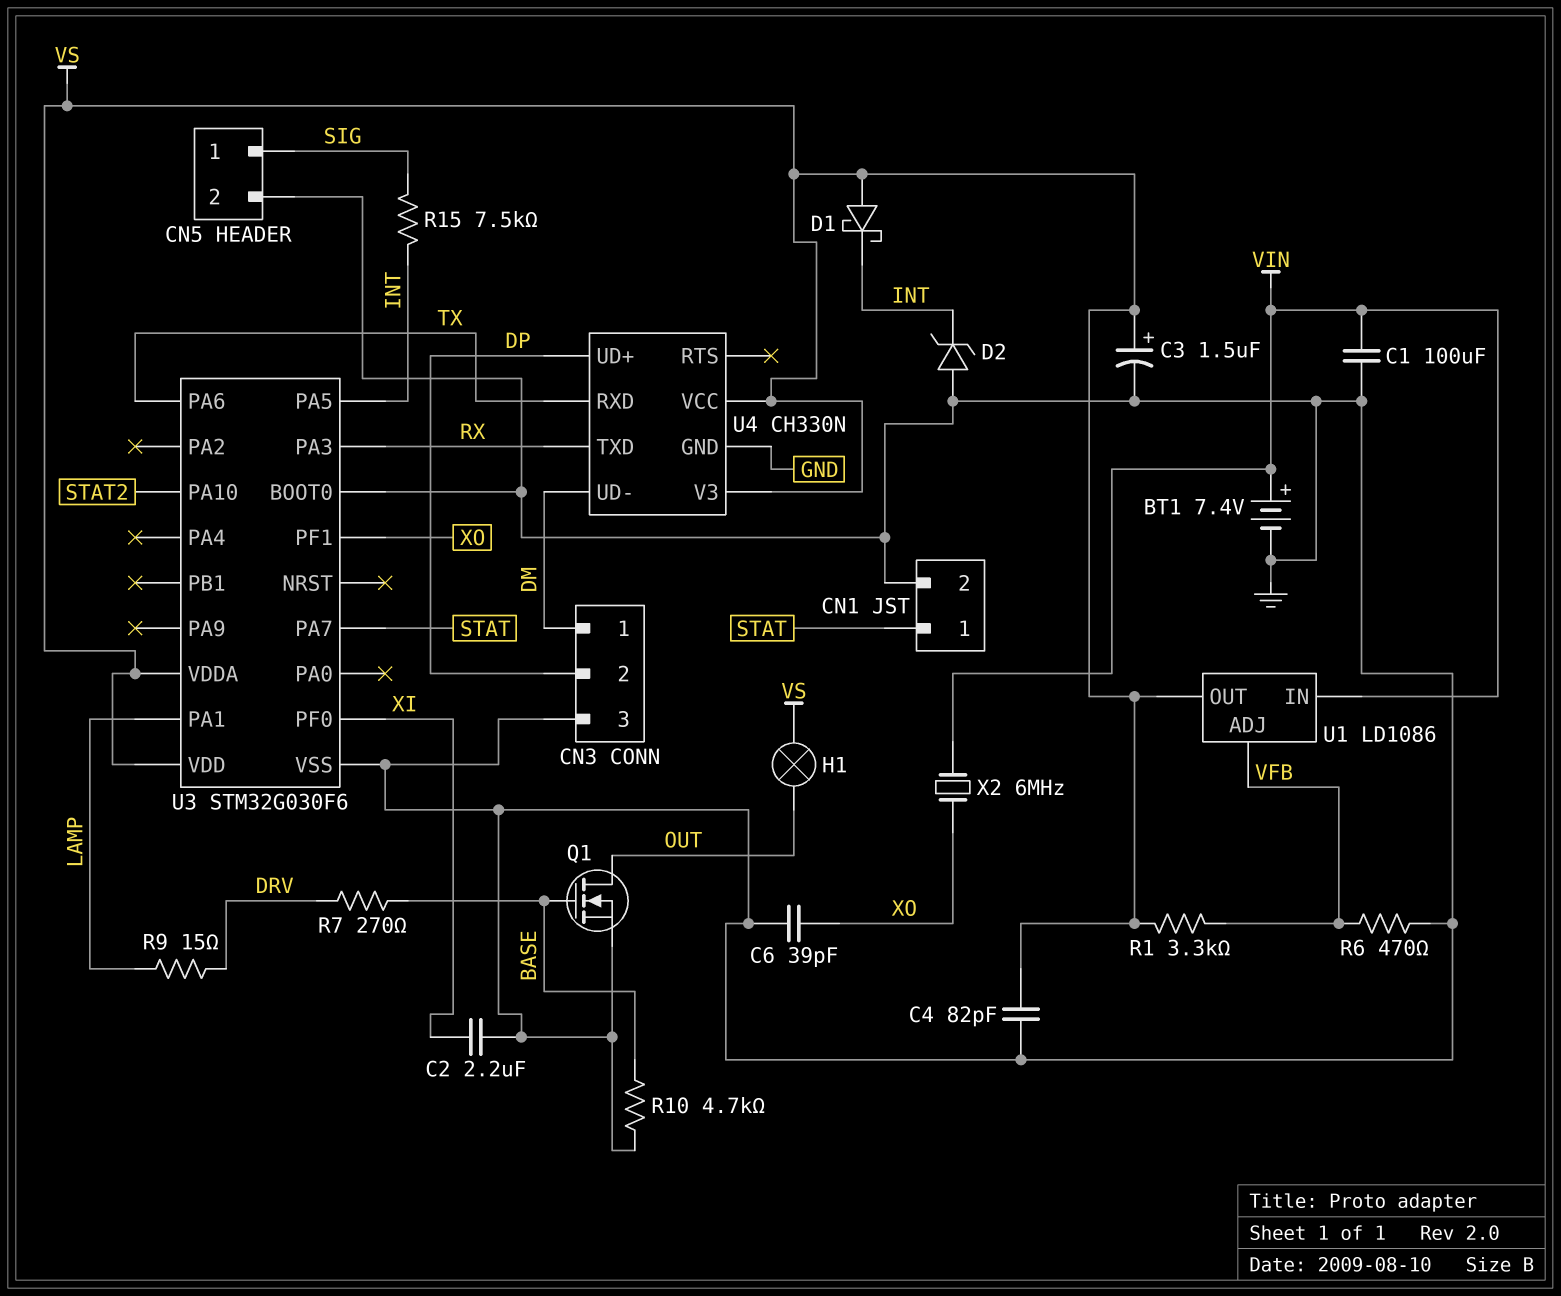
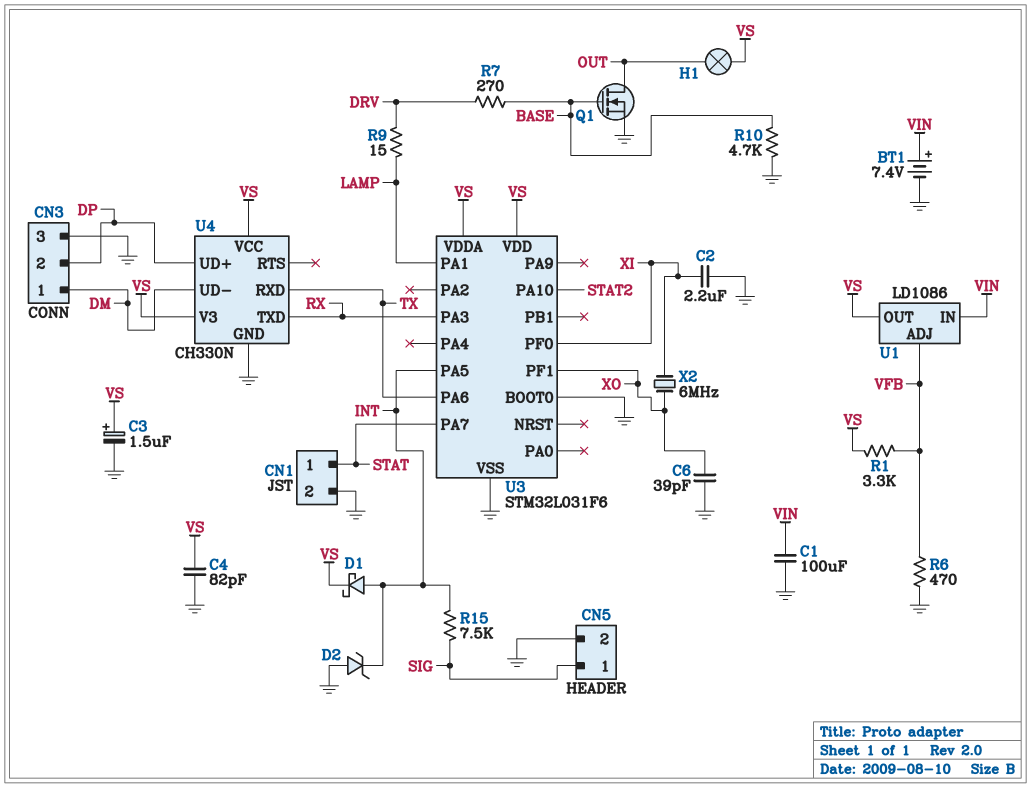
D1: schottky (A VS, K INT) -> schottky (A INT, K VS)
U3: STM32G030F6 -> STM32L031F6
X2: 6MHz (VIN, XO) -> 6MHz (XI, XO)

